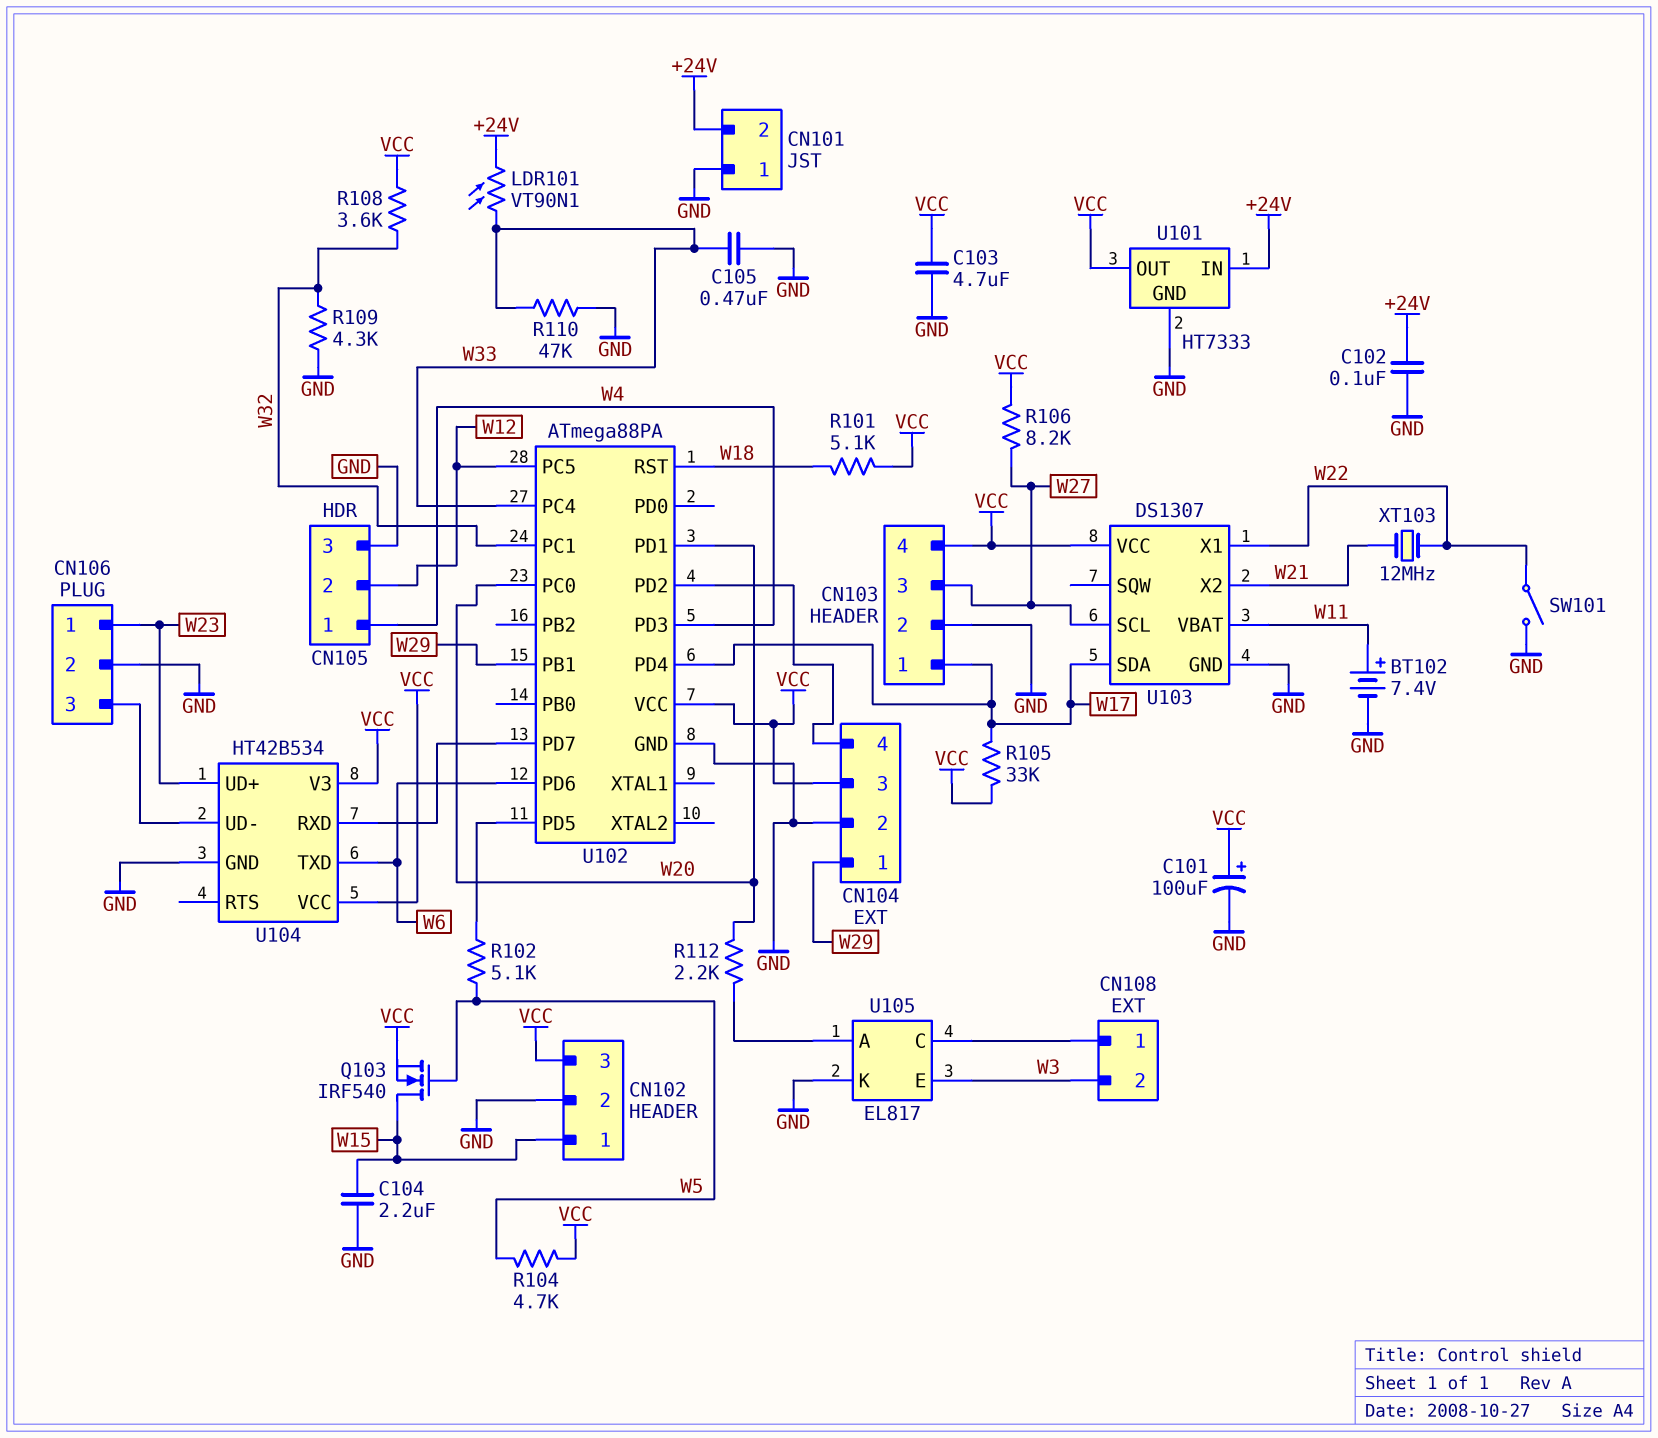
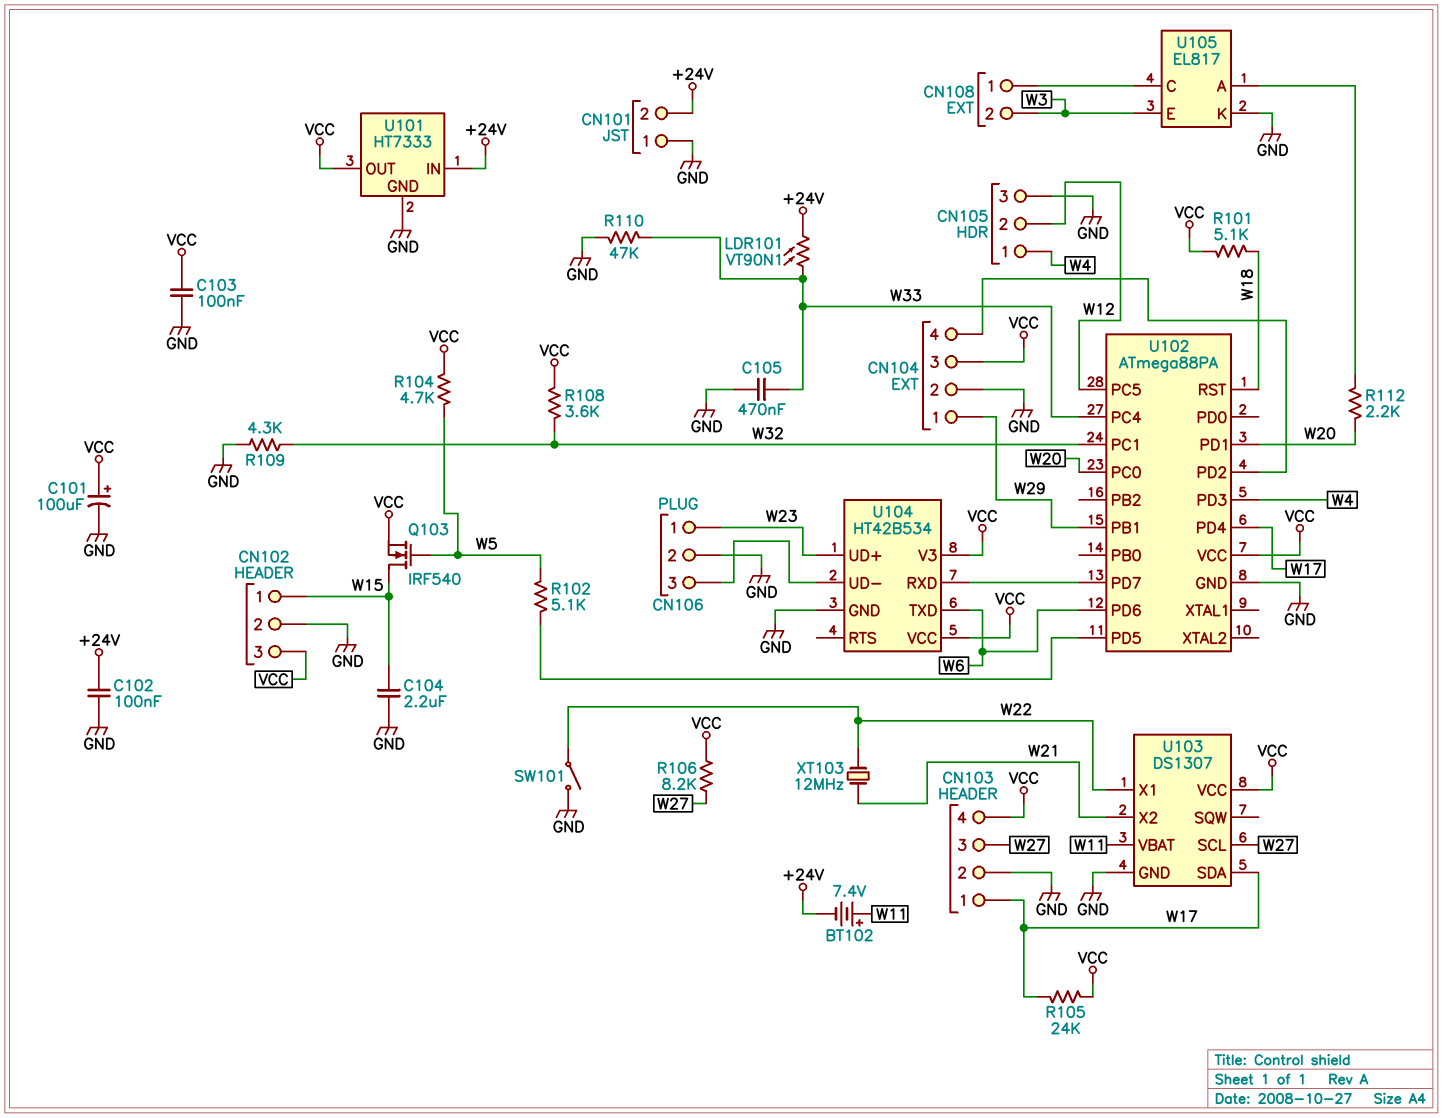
BT102: 7.4V (plus W11, minus GND) -> 7.4V (plus W11, minus +24V)
C103: 4.7uF (GND, VCC) -> 100nF (GND, VCC)
R105: 33k (VCC, W17) -> 24k (VCC, W17)

